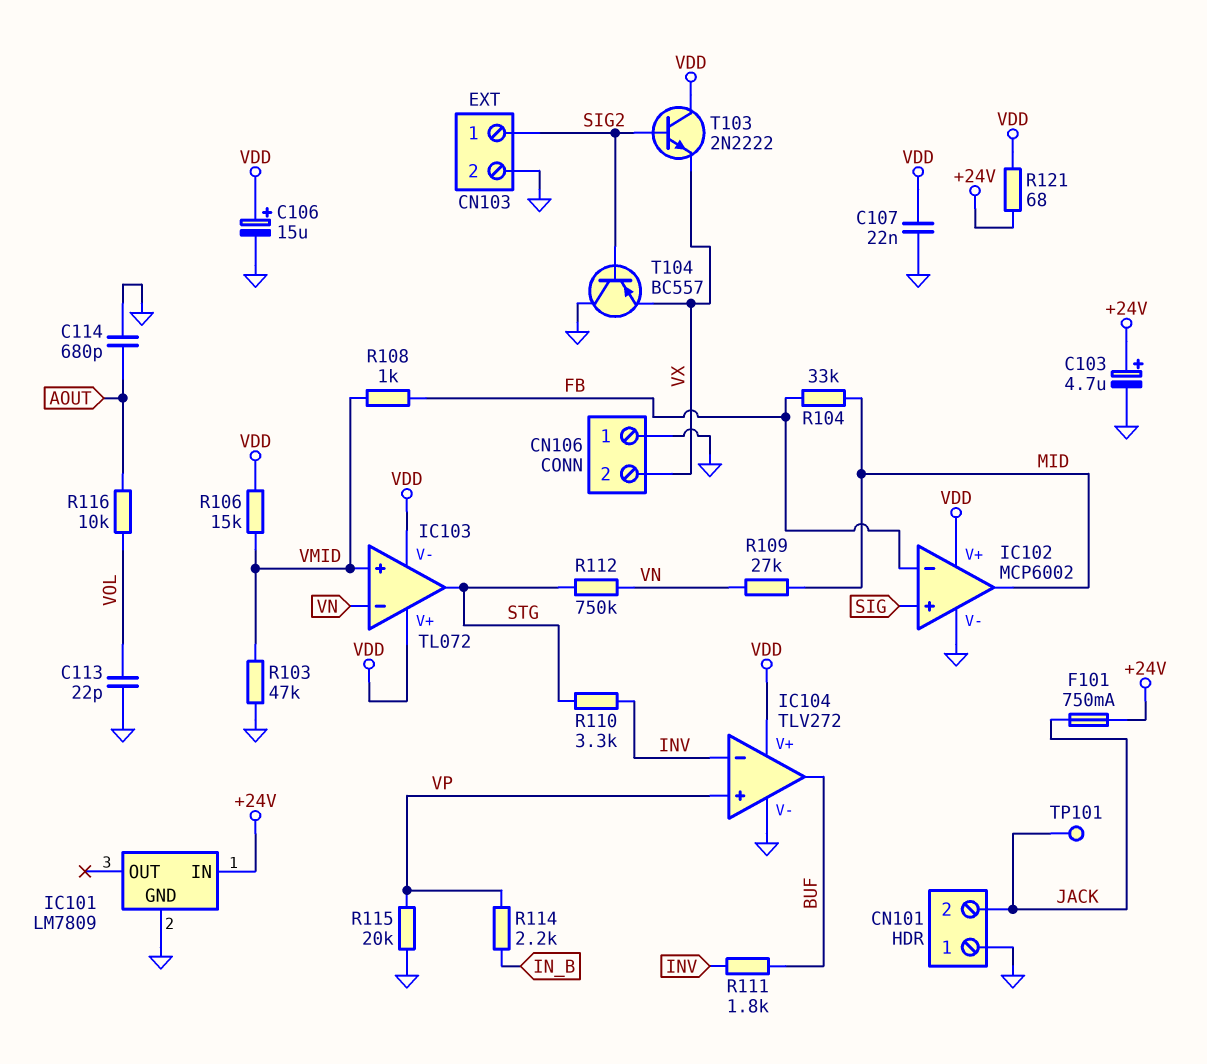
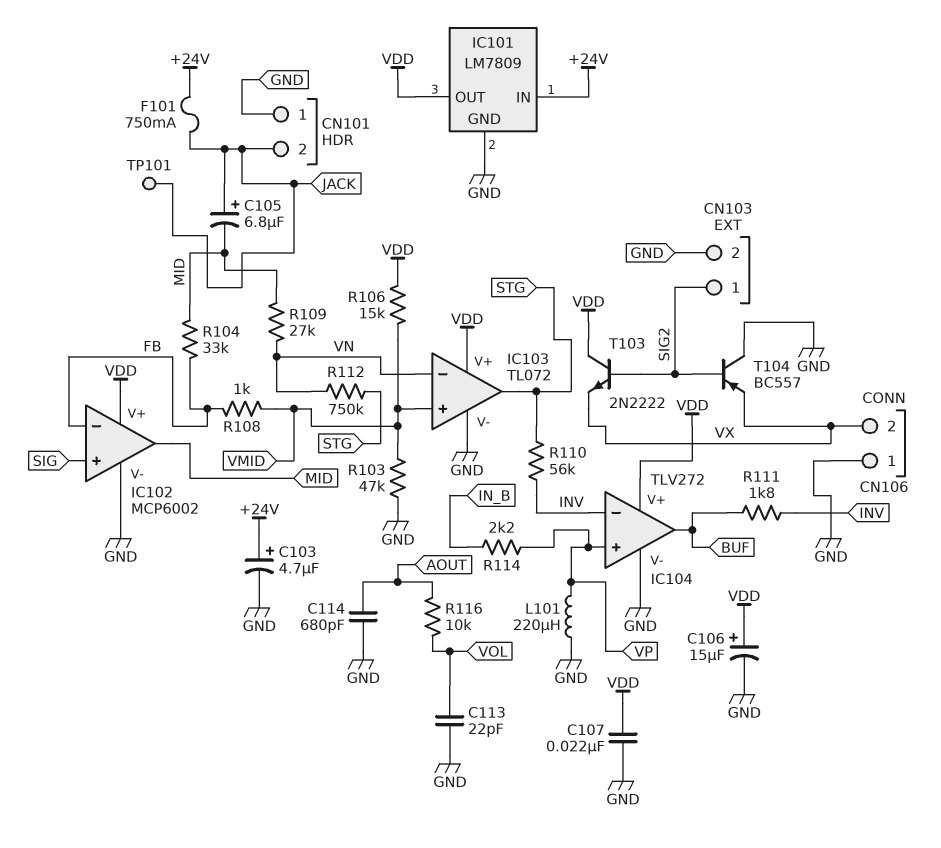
C105: none -> 6.8uF (plus JACK, minus MID)
IC101 pin OUT: none -> VDD
IC103 pin V-: VDD -> GND
L101: none -> 220uH (GND, VP)
R110: 3.3k (INV, STG) -> 56k (INV, STG)
R115: 20k (GND, VP) -> none
R121: 68 (+24V, VDD) -> none

